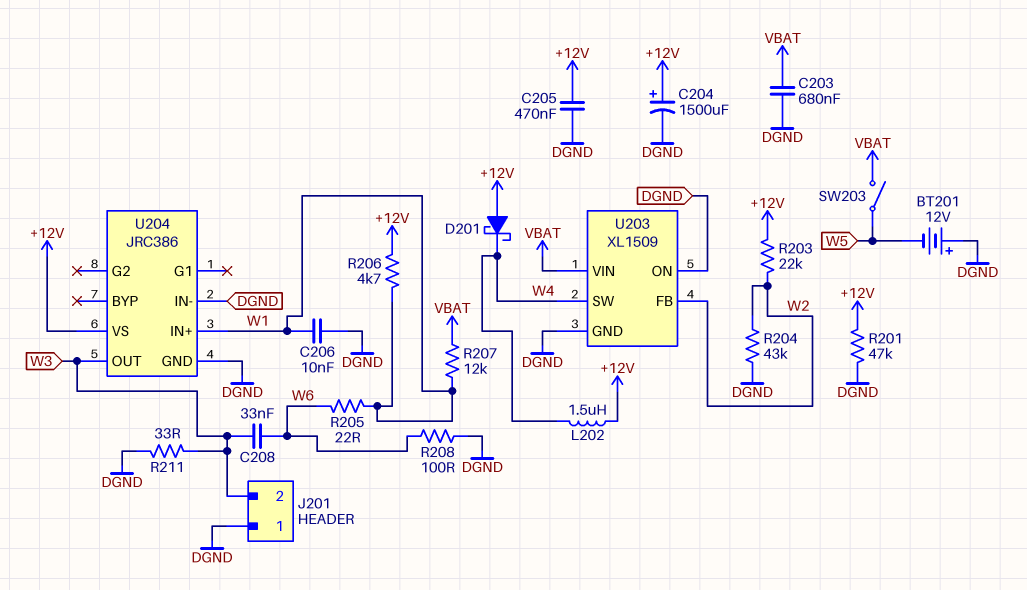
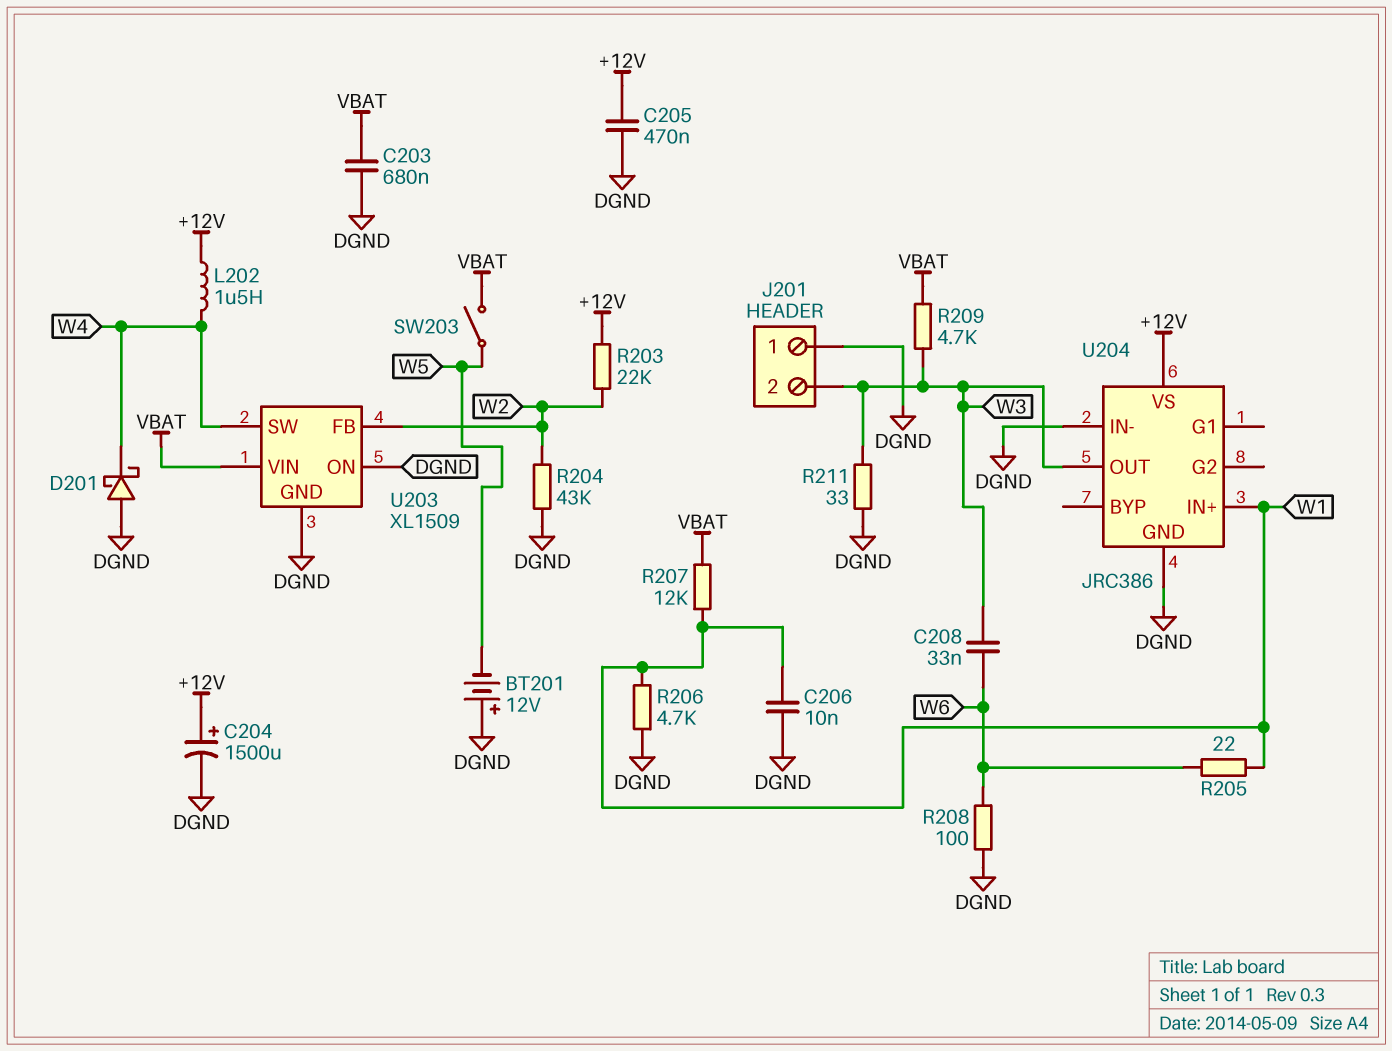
D201: schottky (A +12V, K W4) -> schottky (A DGND, K W4)
R201: 47k (+12V, DGND) -> none
R206: 4.7k (+12V, W1) -> 4.7k (DGND, W1)
R209: none -> 4.7k (VBAT, W3)

